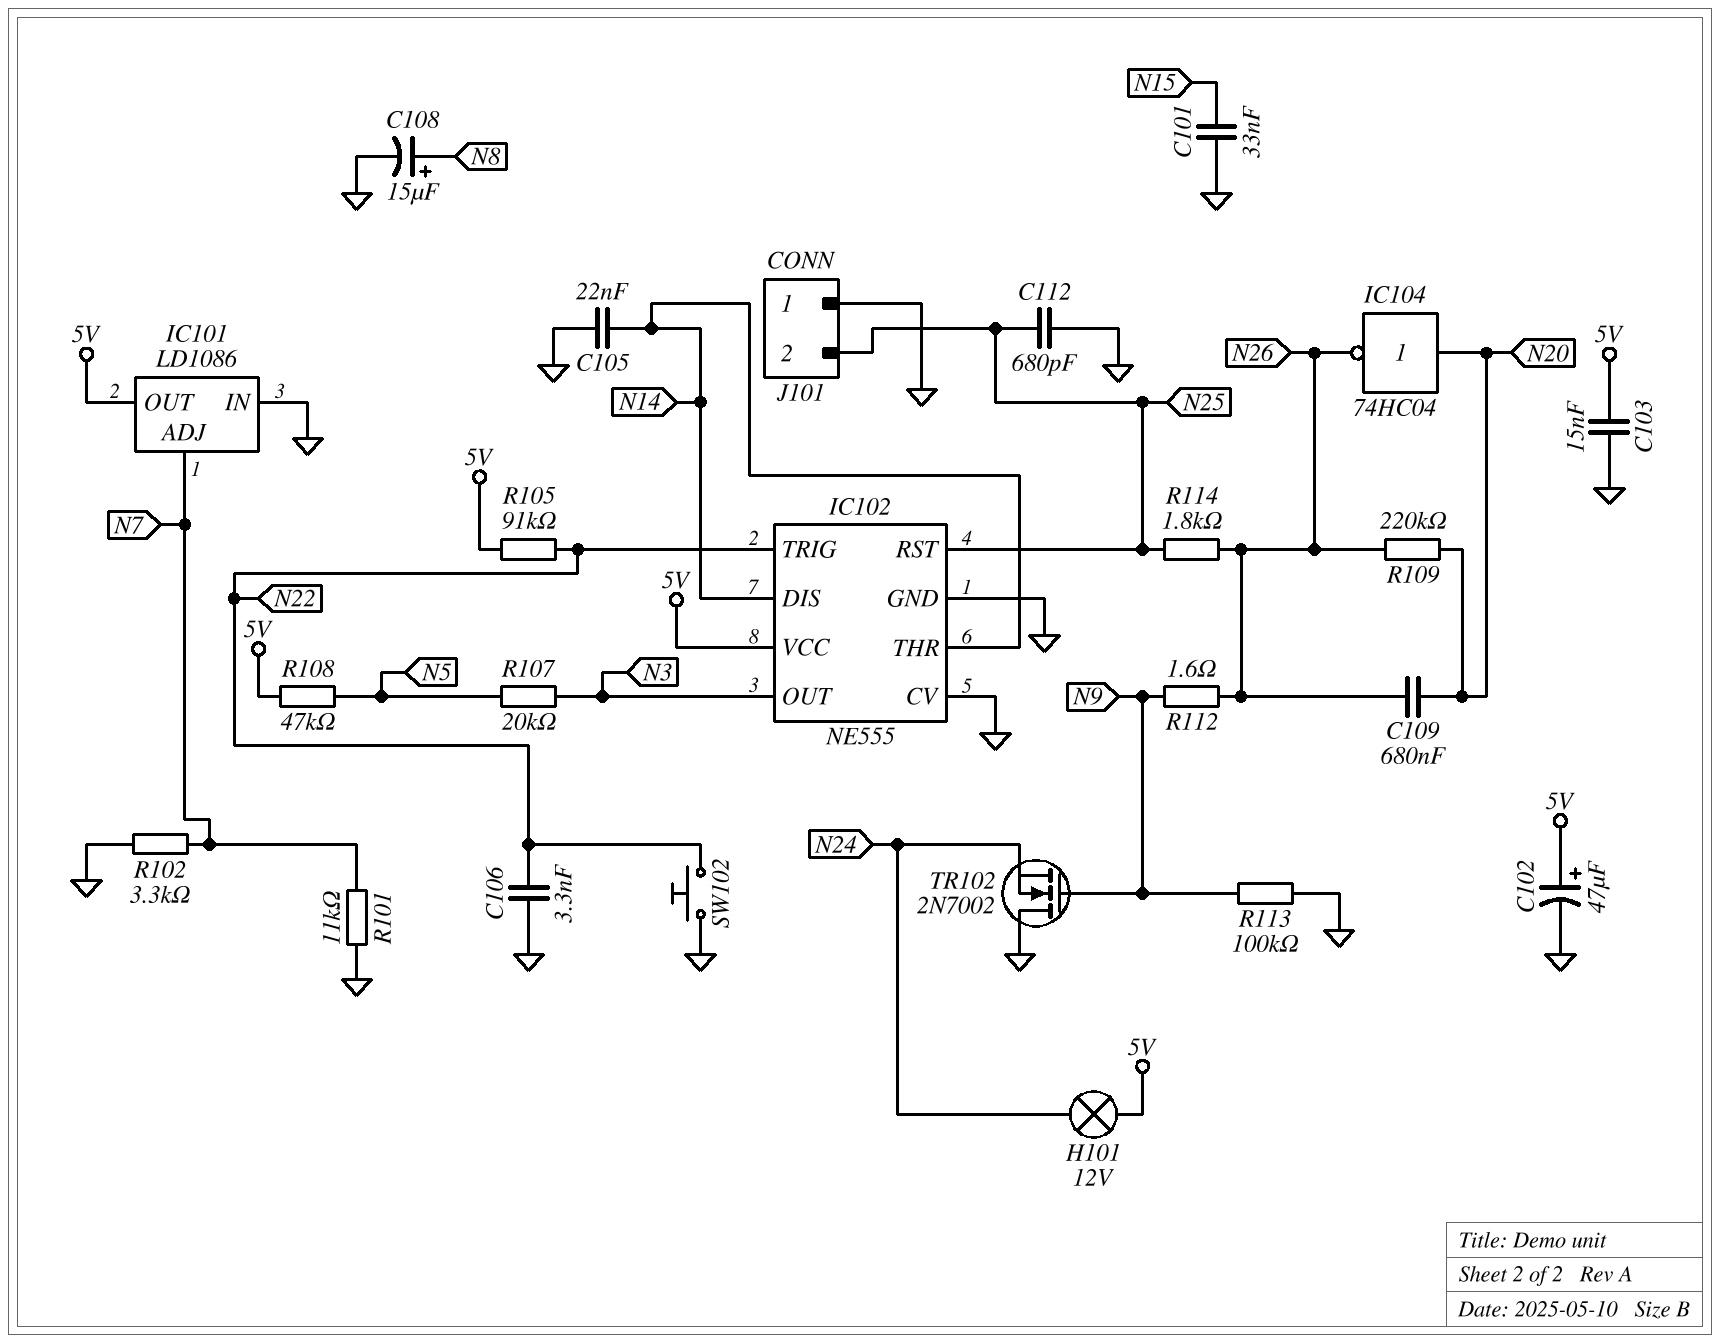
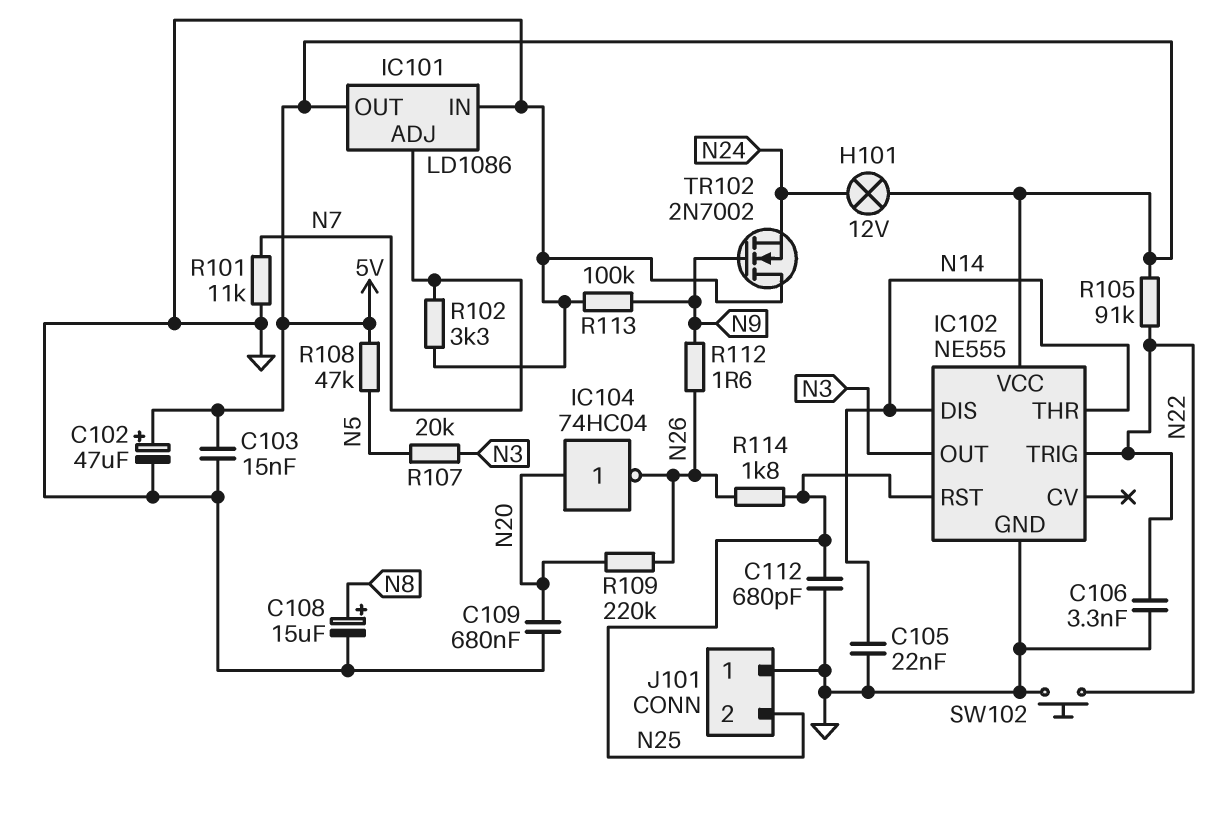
C101: 33nF (GND, N15) -> none
C109: 680nF (N20, N26) -> 680nF (GND, N20)
IC102 pin CV: GND -> none

